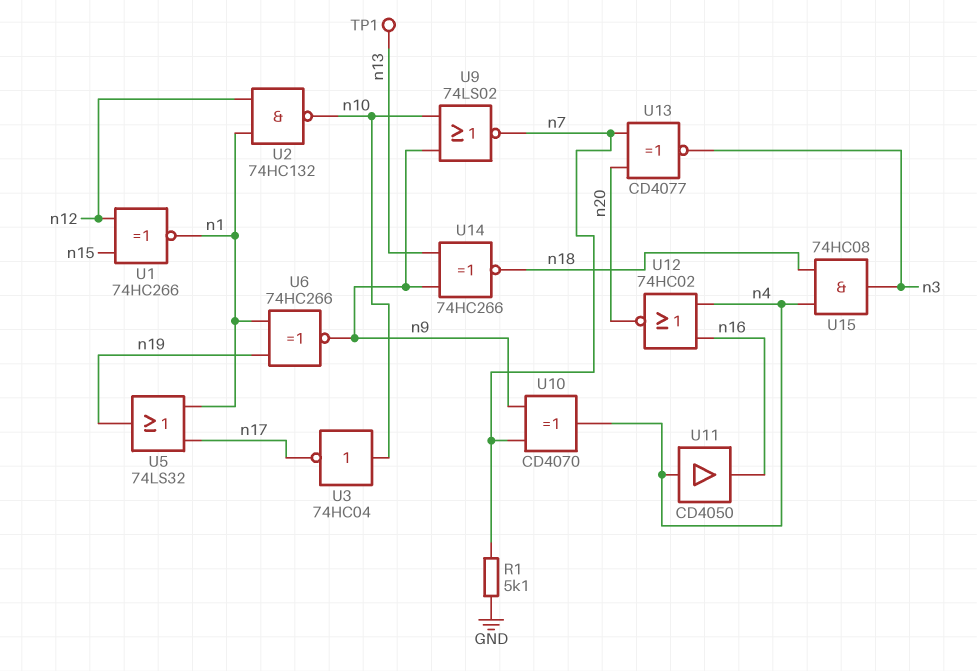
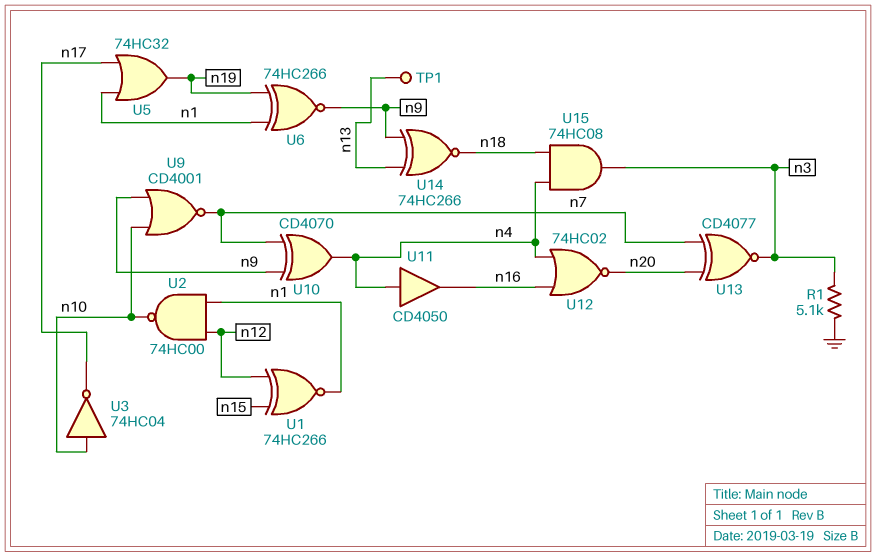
R1: 5.1k (GND, n7) -> 5.1k (GND, n3)
U2: NAND 74HC132 (in n1, in n12, out n10) -> NAND 74HC00 (in n1, in n12, out n10)
U5: OR 74LS32 (in n1, in n17, out n19) -> OR 74HC32 (in n1, in n17, out n19)
U9: NOR 74LS02 (in n9, in n10, out n7) -> NOR CD4001 (in n9, in n10, out n7)

